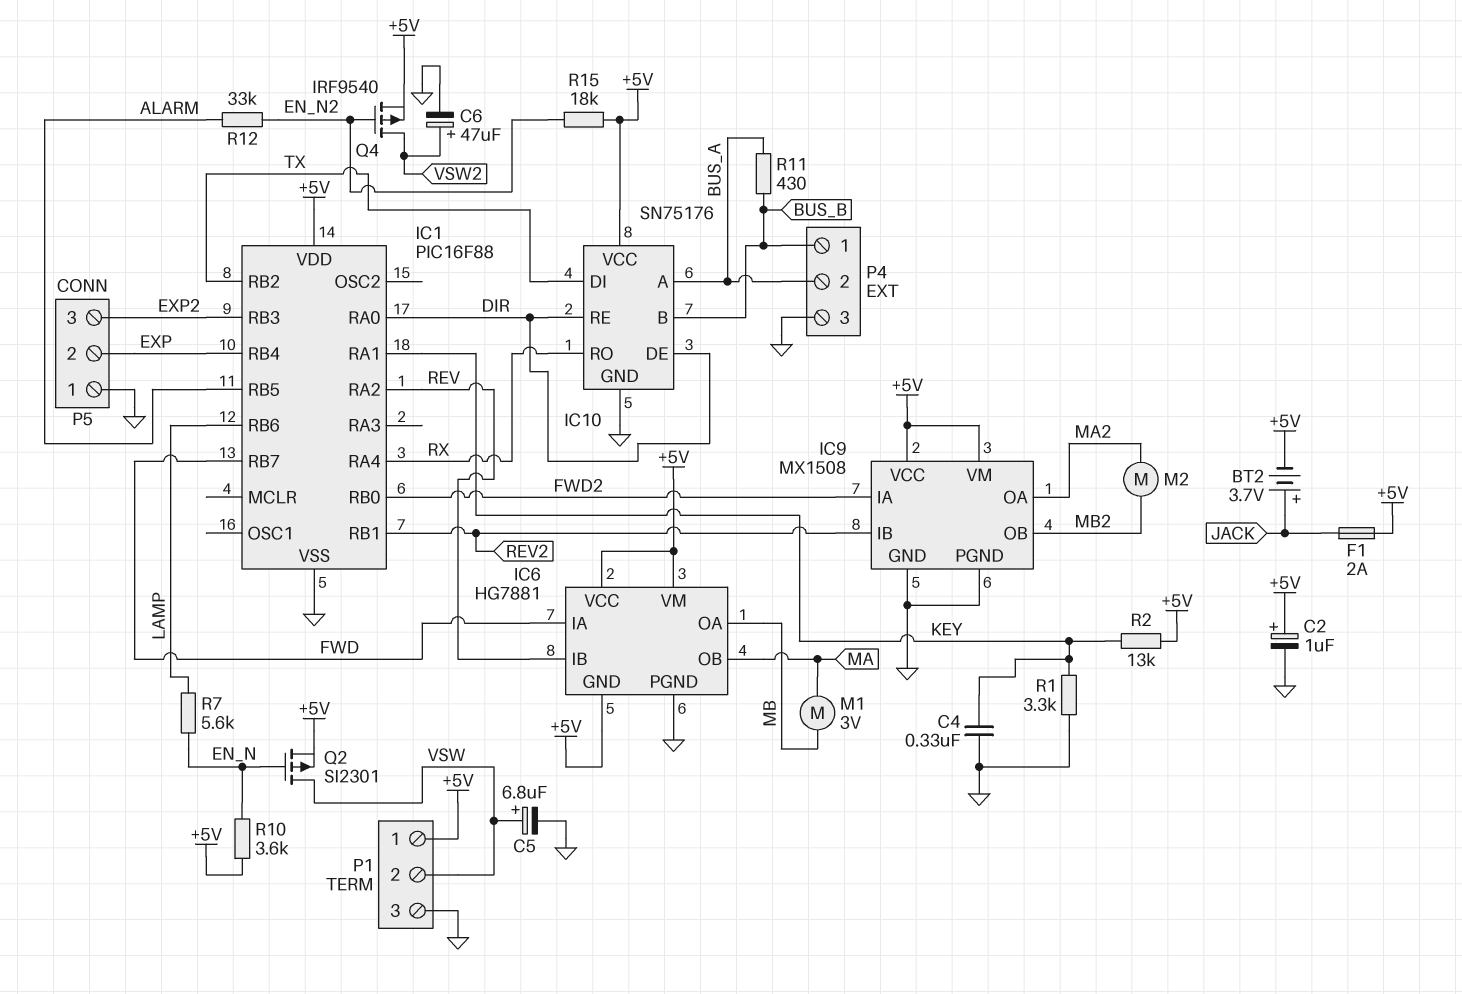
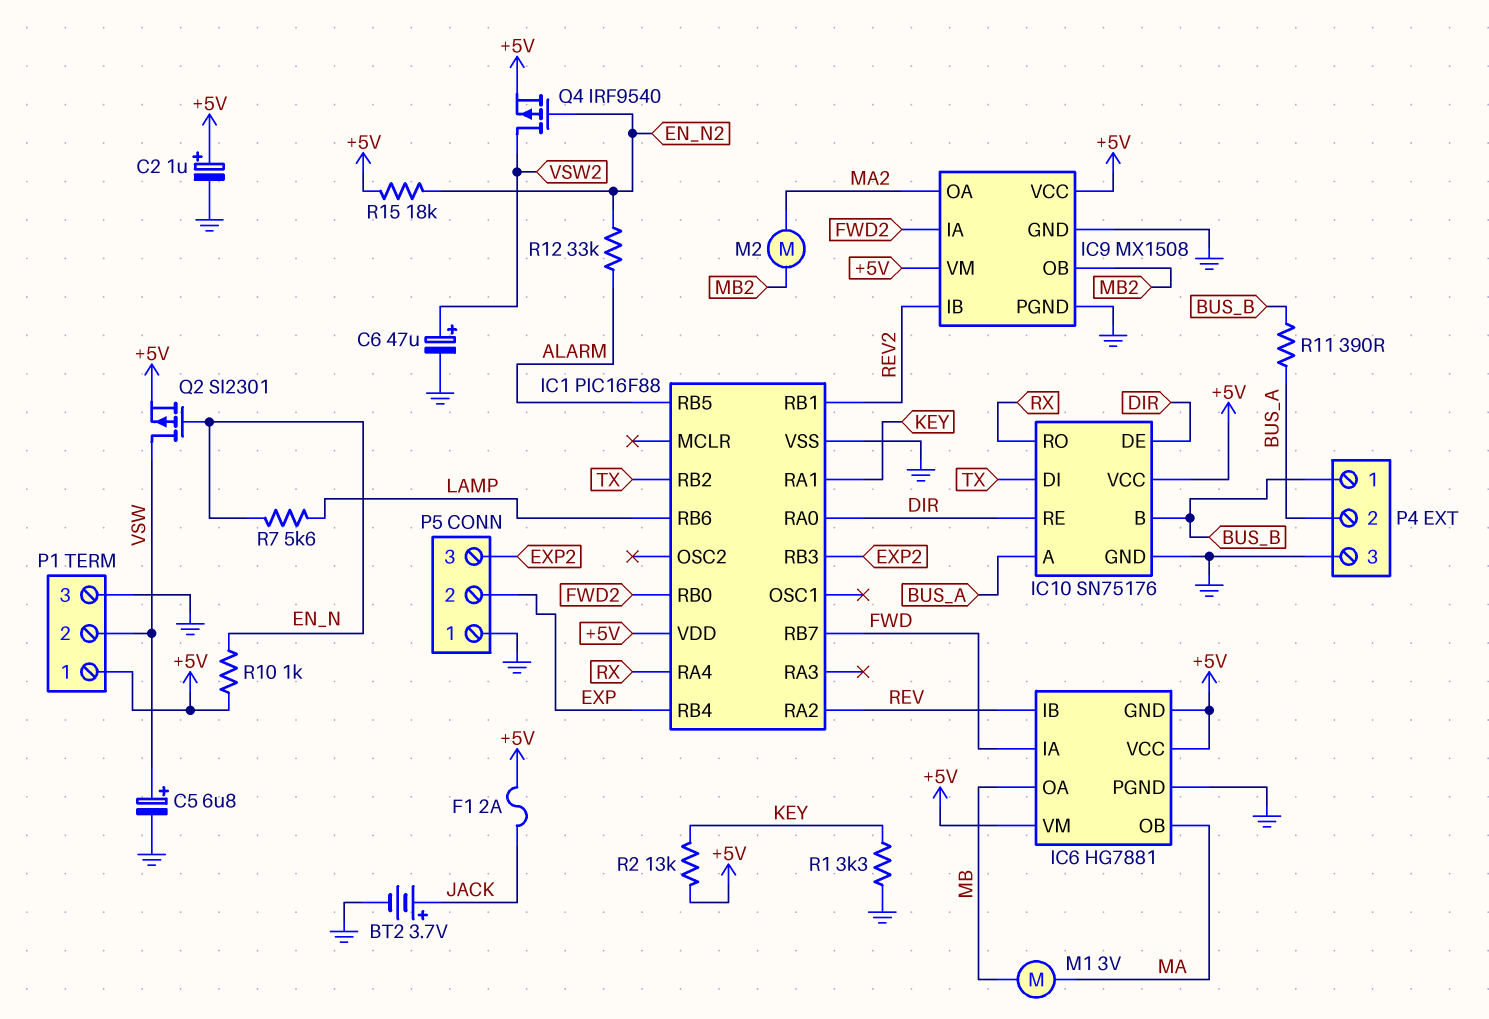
BT2: 3.7V (plus JACK, minus +5V) -> 3.7V (plus JACK, minus GND)
C4: 330nF (GND, KEY) -> none
R10: 3.6k (+5V, EN_N) -> 1k (+5V, EN_N)
R11: 430 (BUS_A, BUS_B) -> 390 (BUS_A, BUS_B)

